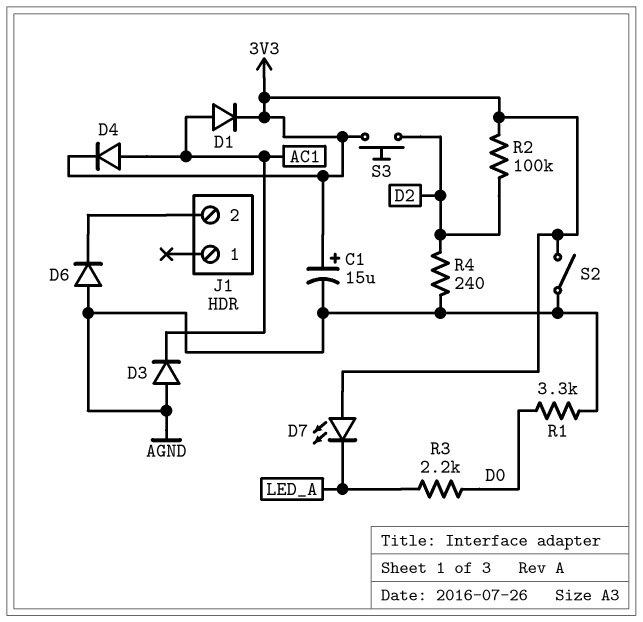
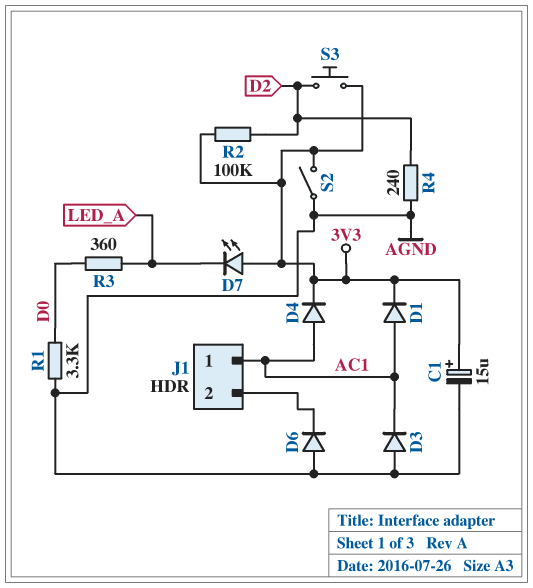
J1 pin 1: none -> AC1
R3: 2.2k (D0, LED_A) -> 360 (D0, LED_A)

